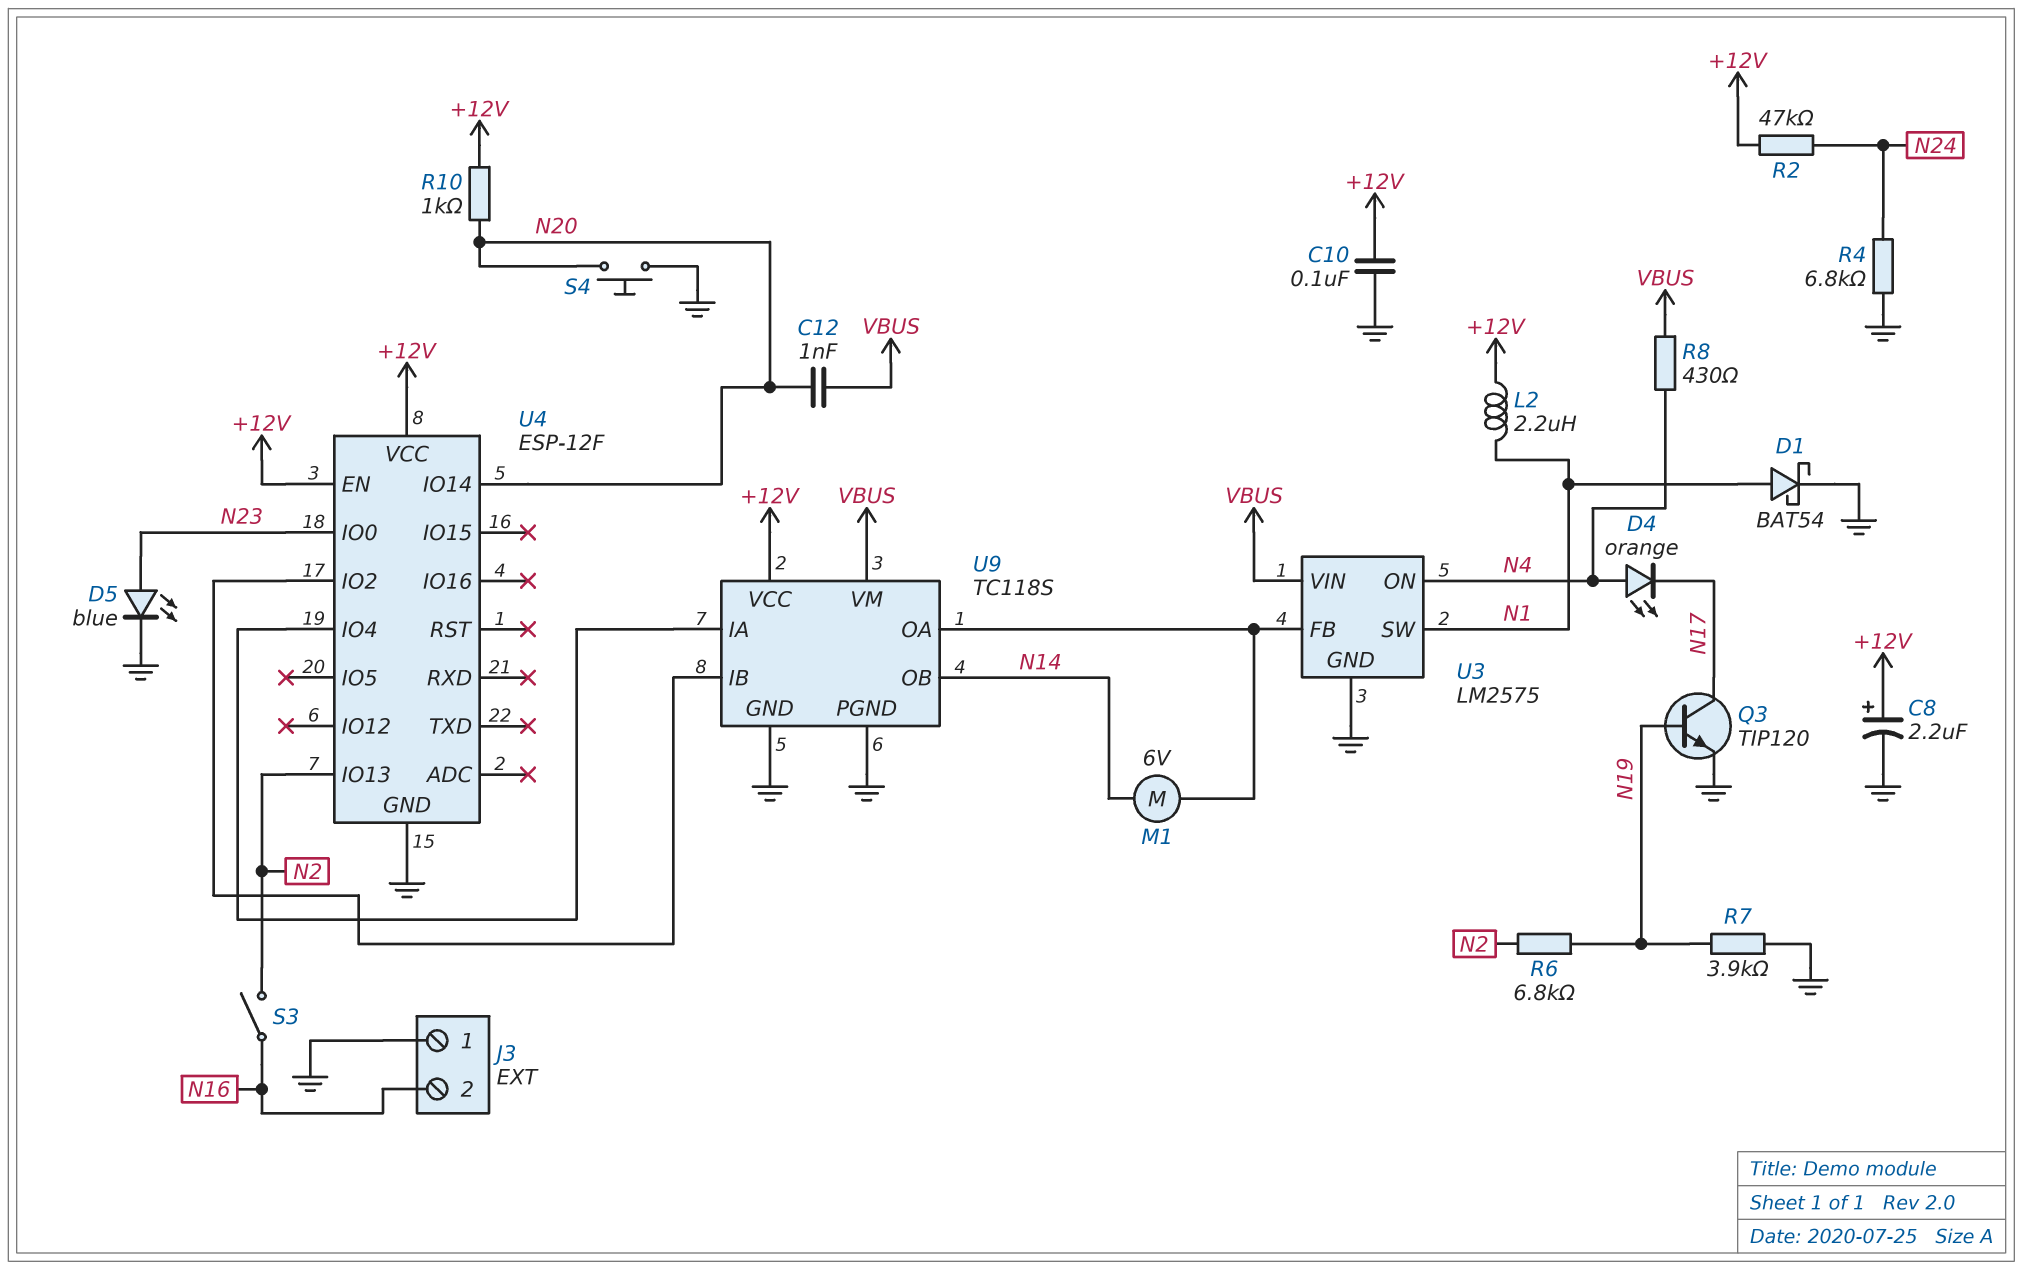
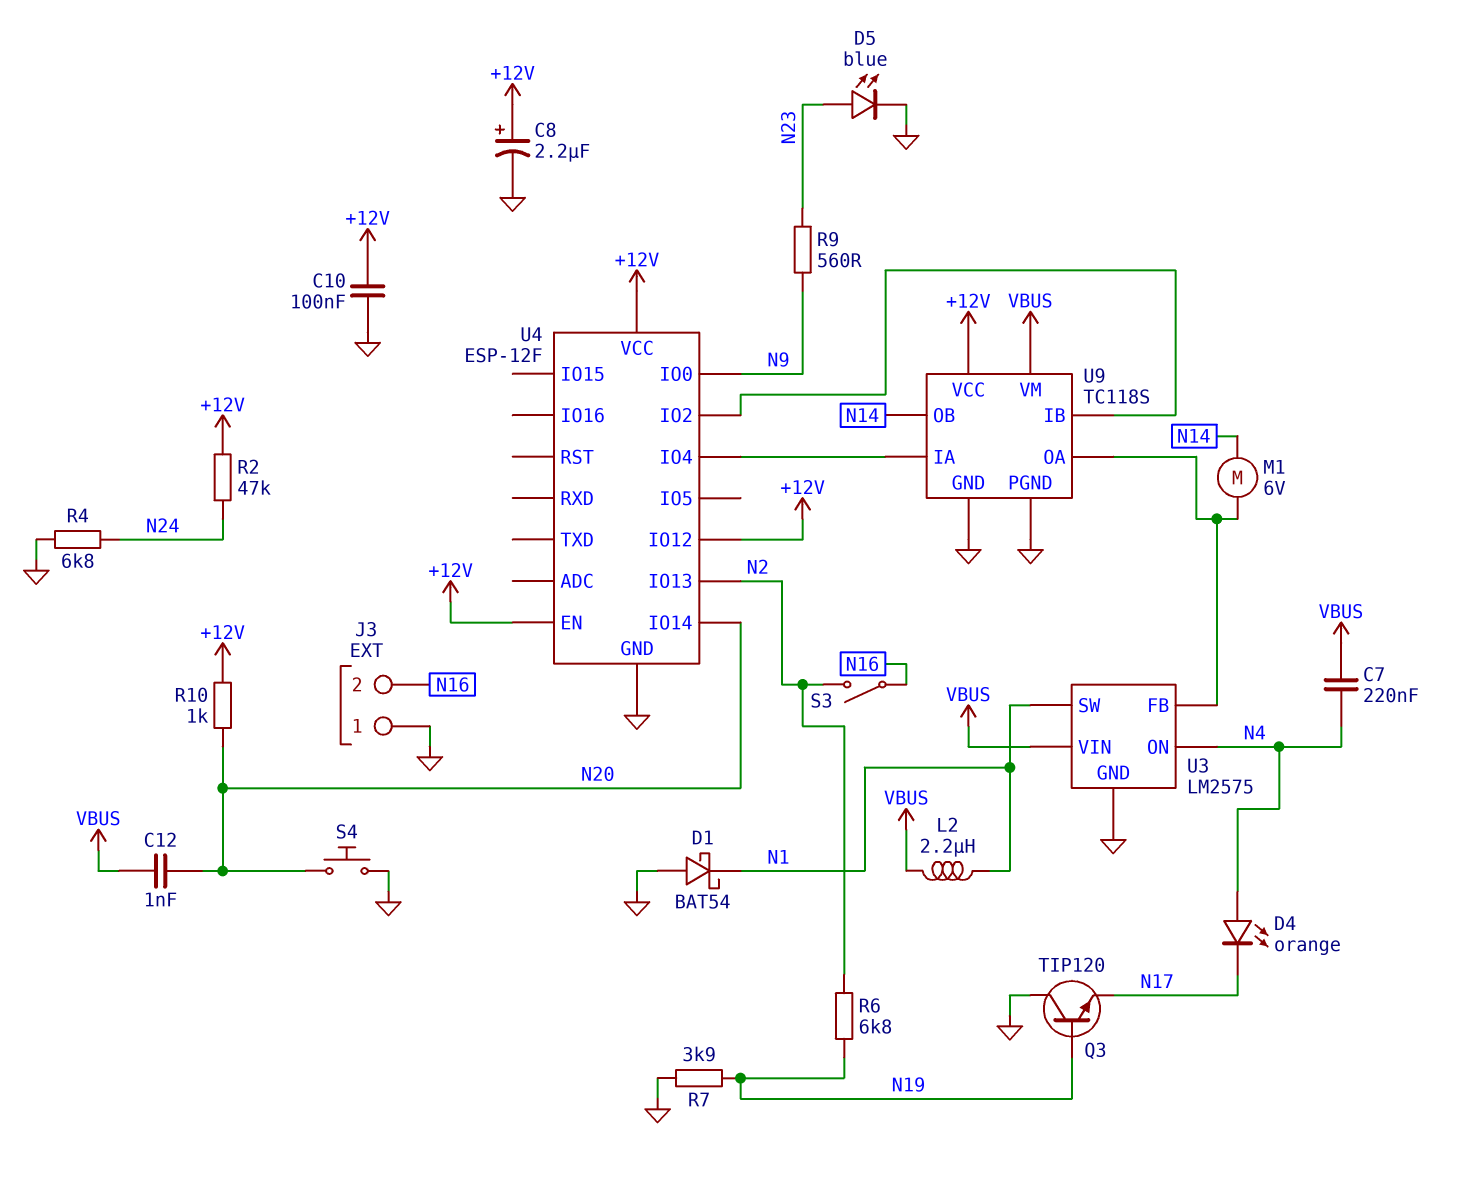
C7: none -> 220nF (N4, VBUS)
D1: schottky BAT54 (A N1, K GND) -> schottky BAT54 (A GND, K N1)
L2: 2.2uH (+12V, N1) -> 2.2uH (N1, VBUS)
Q3: NPN TIP120 (B N19, C N17, E GND) -> NPN TIP120 (B N19, C GND, E N17)
R8: 430 (N4, VBUS) -> none
R9: none -> 560 (N9, N23)
U4 pin IO0: N23 -> N9
U4 pin IO12: none -> +12V

